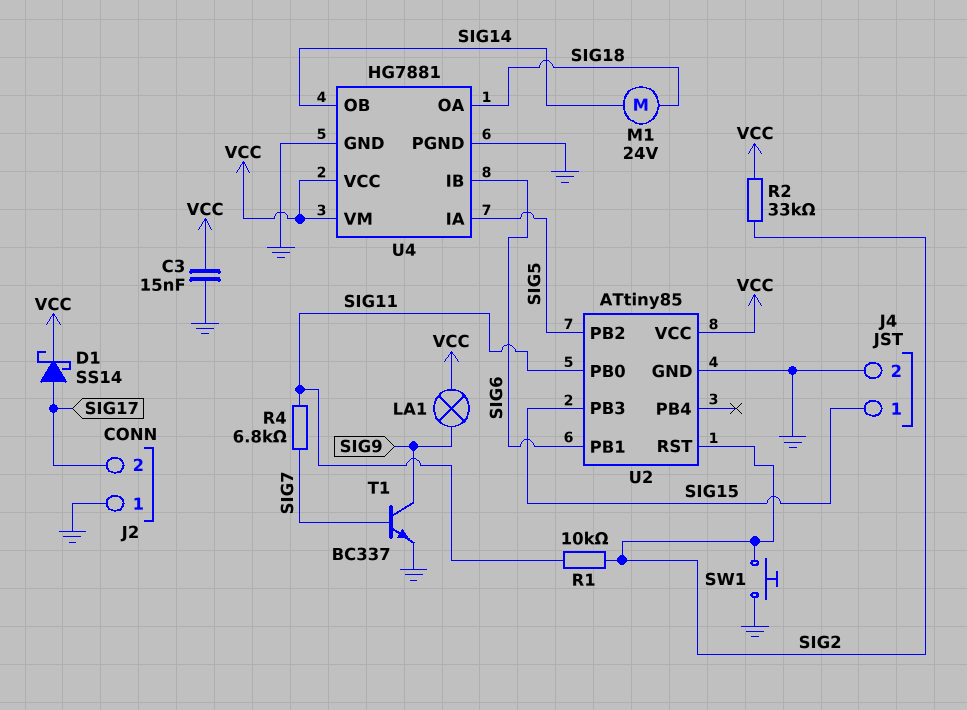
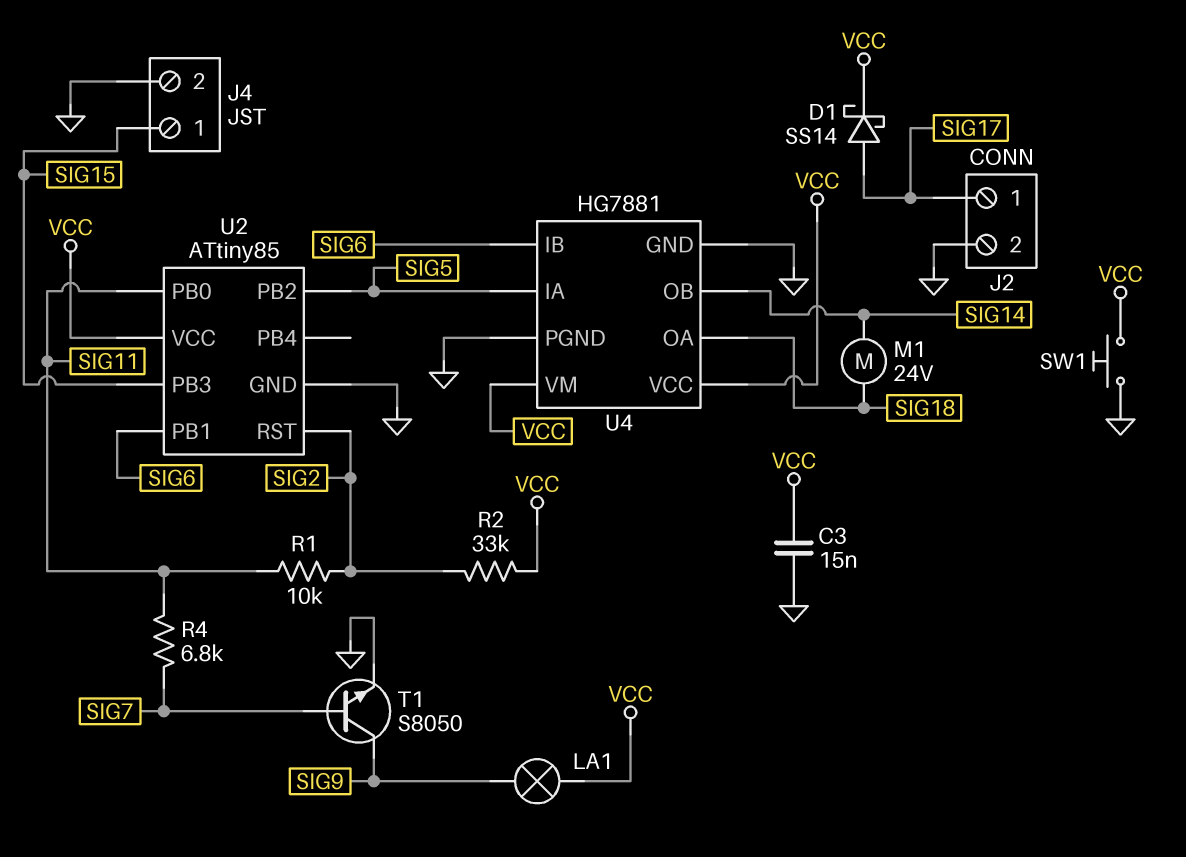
J2 pin 1: GND -> SIG17
J2 pin 2: SIG17 -> GND
SW1: button (GND, SIG2) -> button (GND, VCC)
T1: NPN BC337 (B SIG7, C SIG9, E GND) -> NPN S8050 (B SIG7, C SIG9, E GND)

